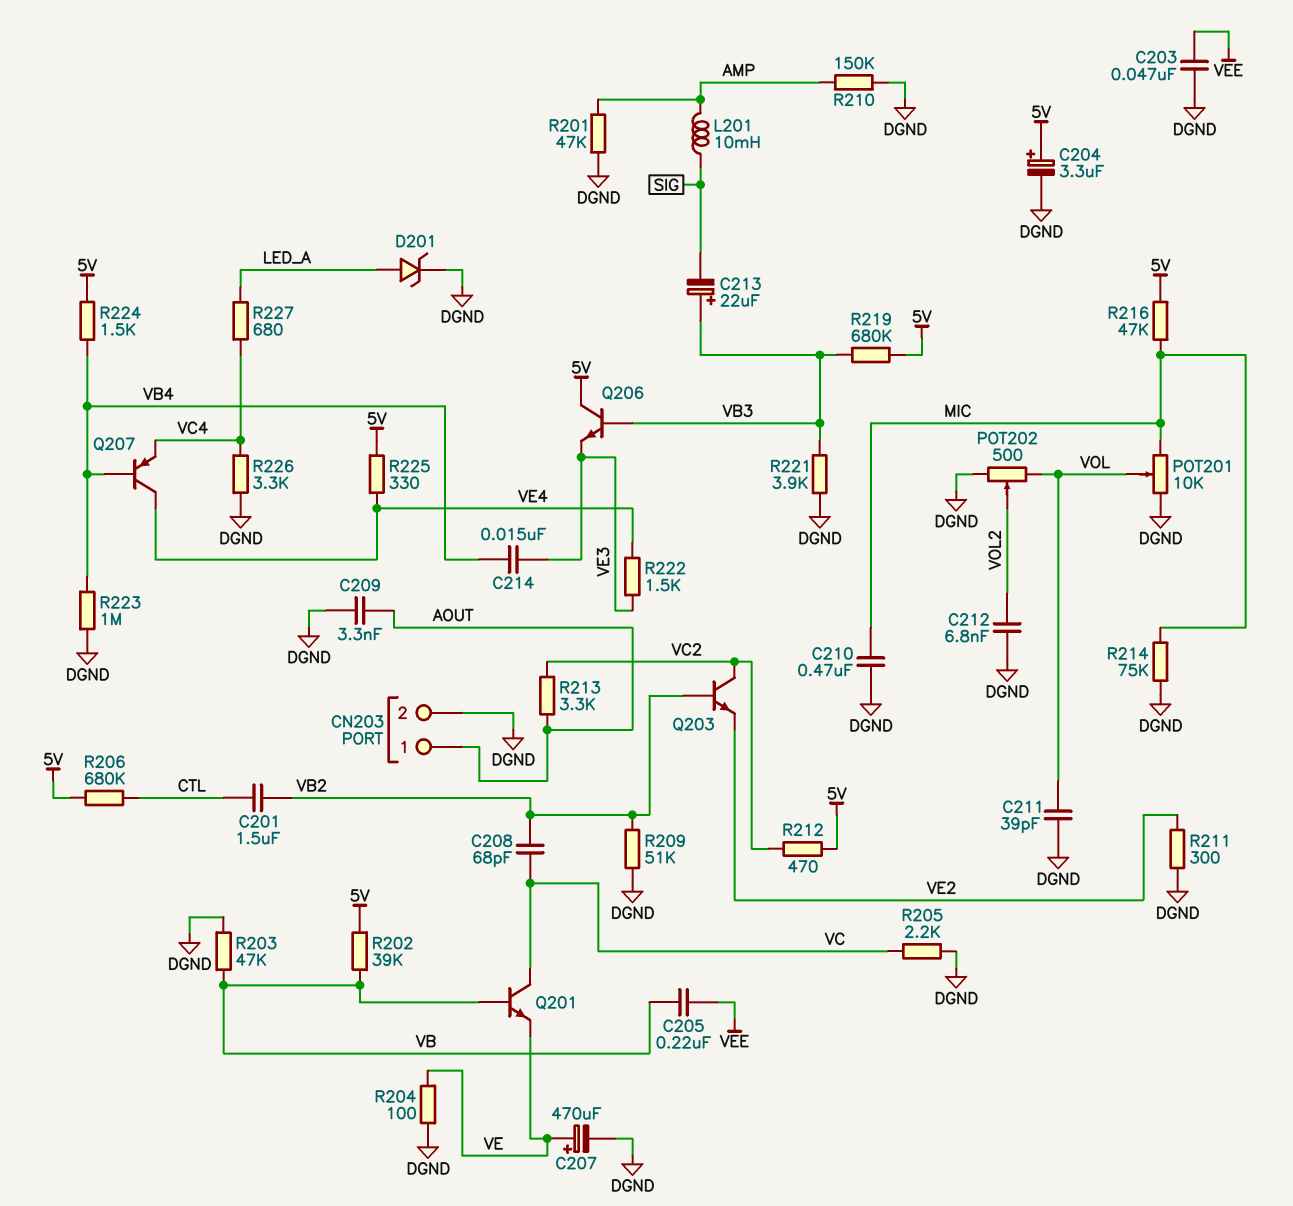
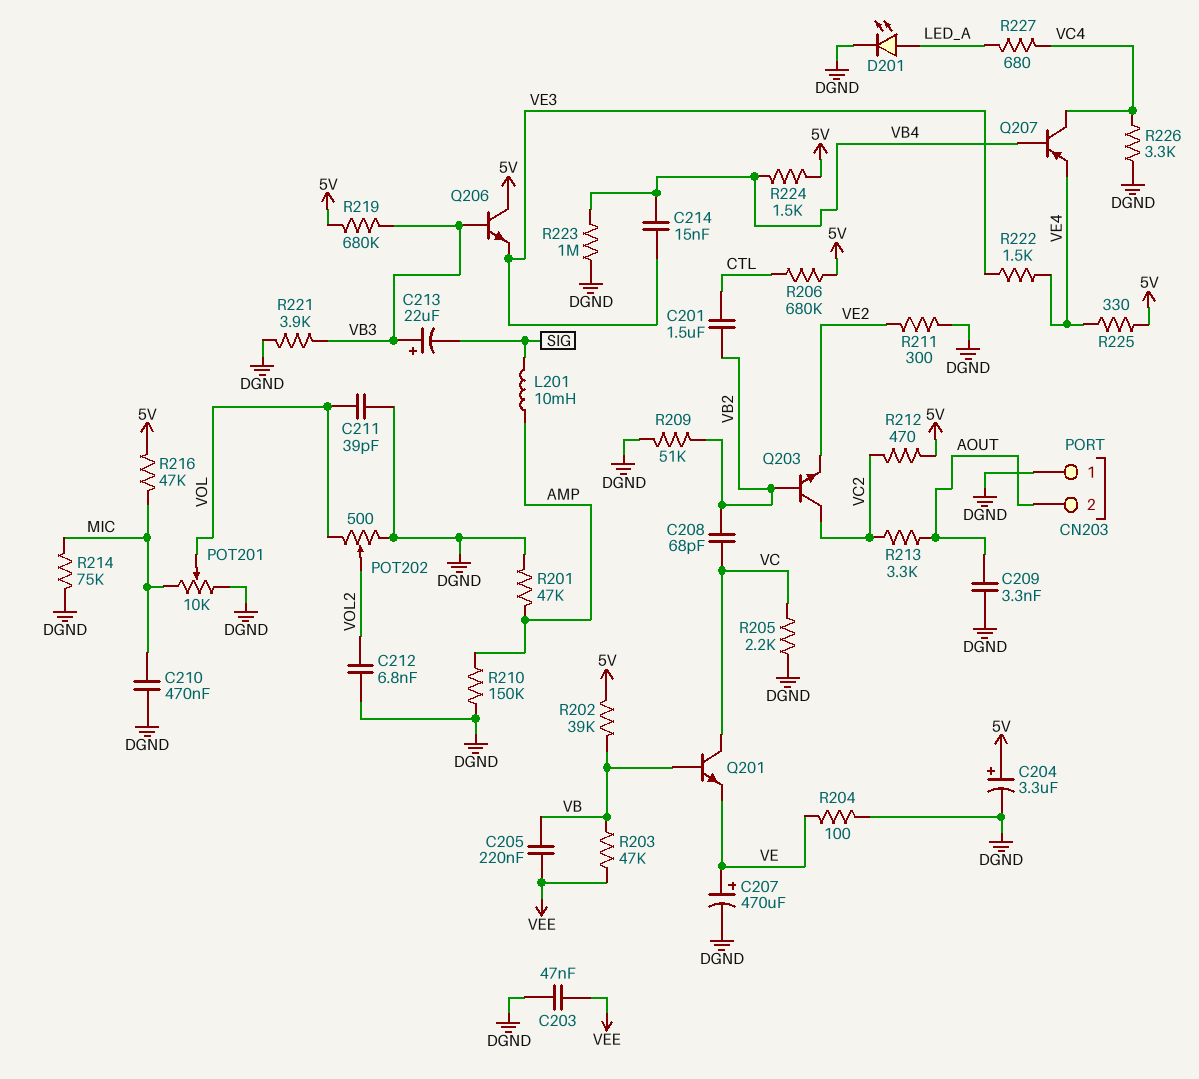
CN203 pin 1: AOUT -> DGND
CN203 pin 2: DGND -> AOUT
D201: zener (A LED_A, K DGND) -> LED (A LED_A, K DGND)
Q207: PNP (B VB4, C VE4, E VC4) -> PNP (B VB4, C VC4, E VE4)
R203: 47k (DGND, VB) -> 47k (VB, VEE)

